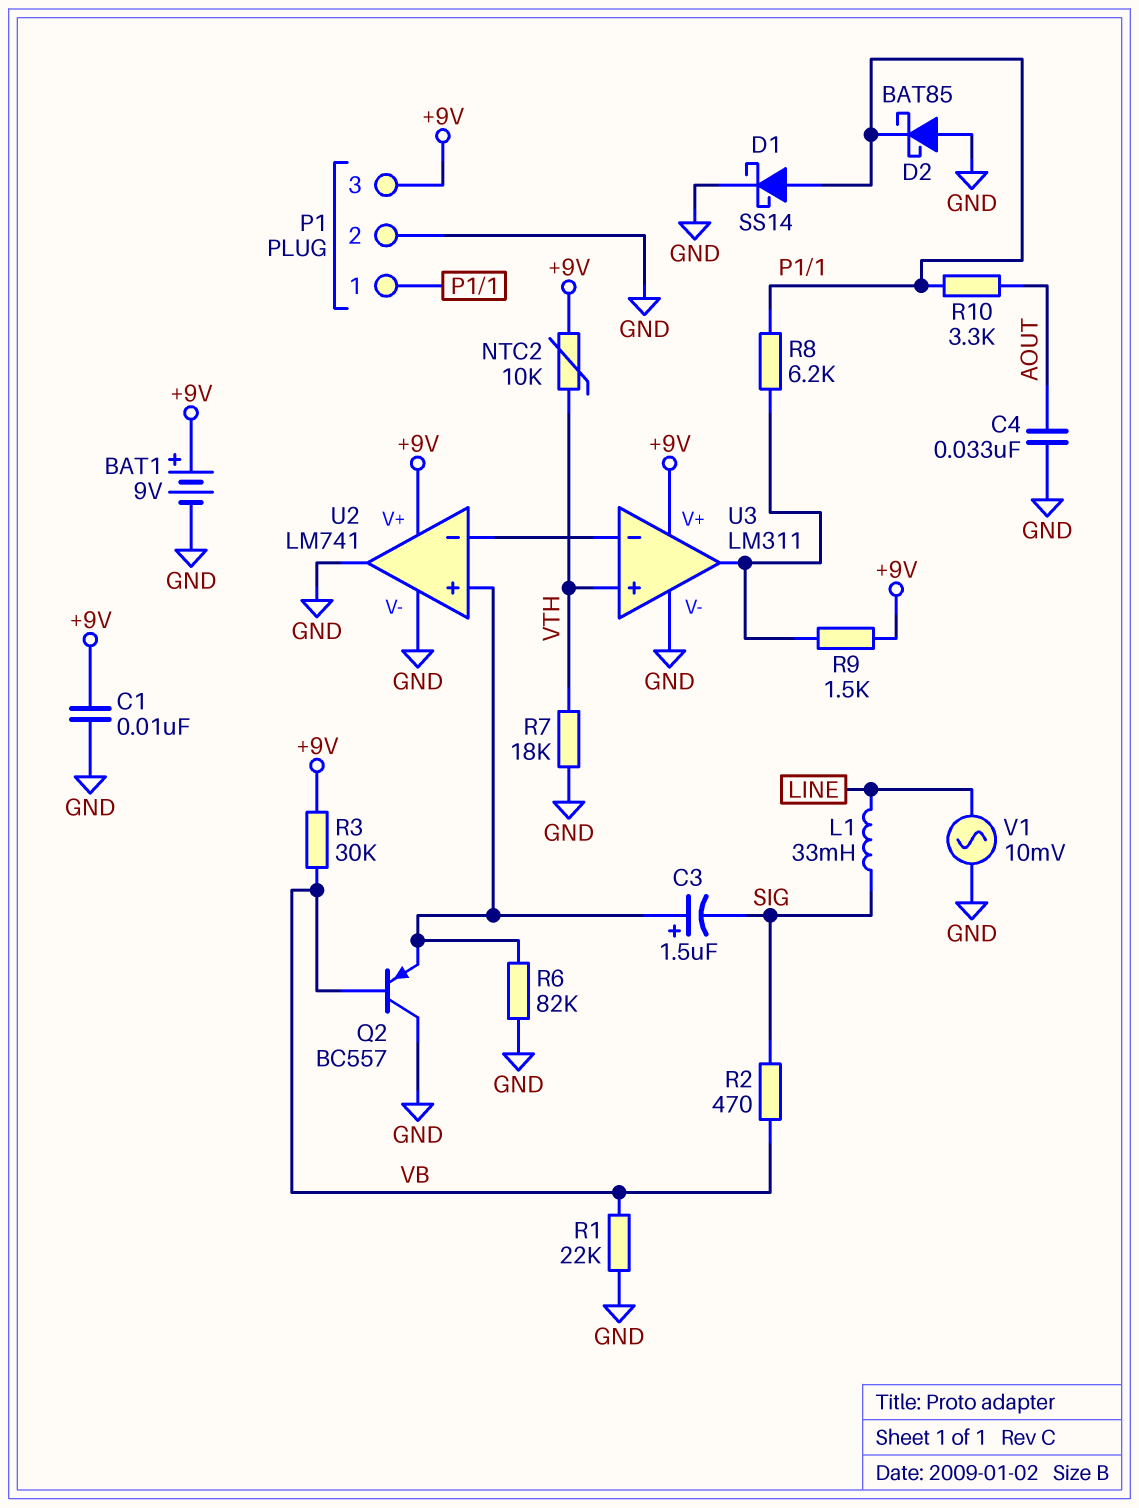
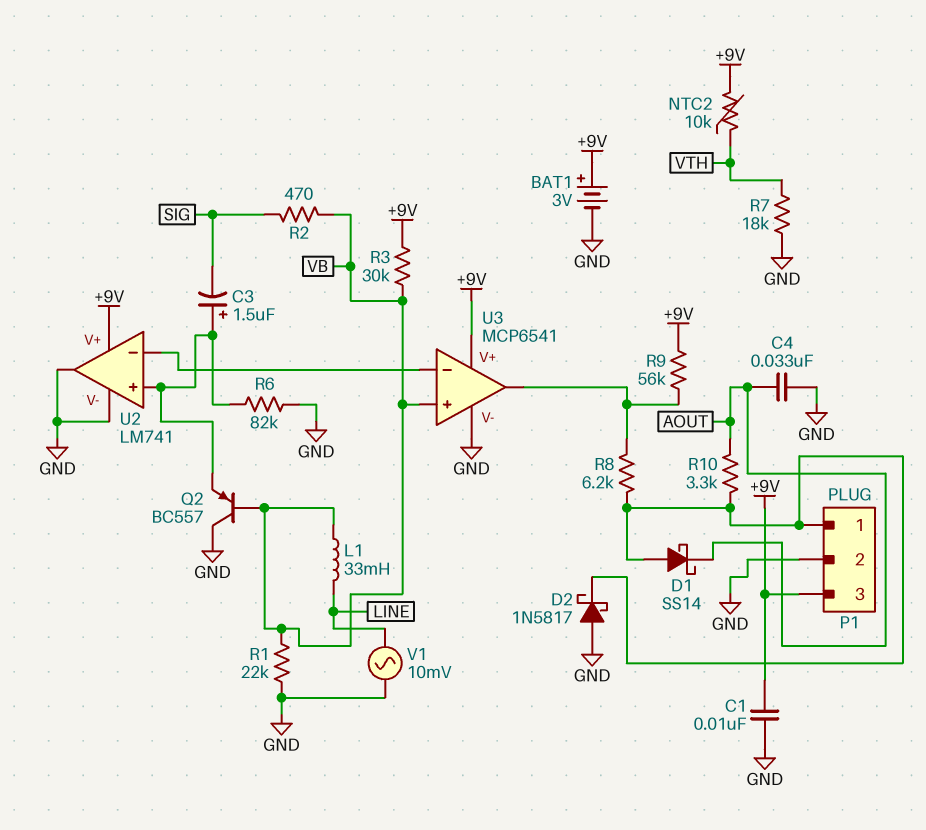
BAT1: 9V (plus +9V, minus GND) -> 3V (plus +9V, minus GND)
D1: schottky SS14 (A P1/1, K GND) -> schottky SS14 (A P1/1, K AOUT)
D2: schottky BAT85 (A GND, K P1/1) -> schottky 1N5817 (A GND, K P1/1)
L1: 33mH (LINE, SIG) -> 33mH (LINE, VB)
R9: 1.5k (+9V, U3/out) -> 56k (+9V, U3/out)
U3: LM311 -> MCP6541
U3 pin in+: VTH -> VB

